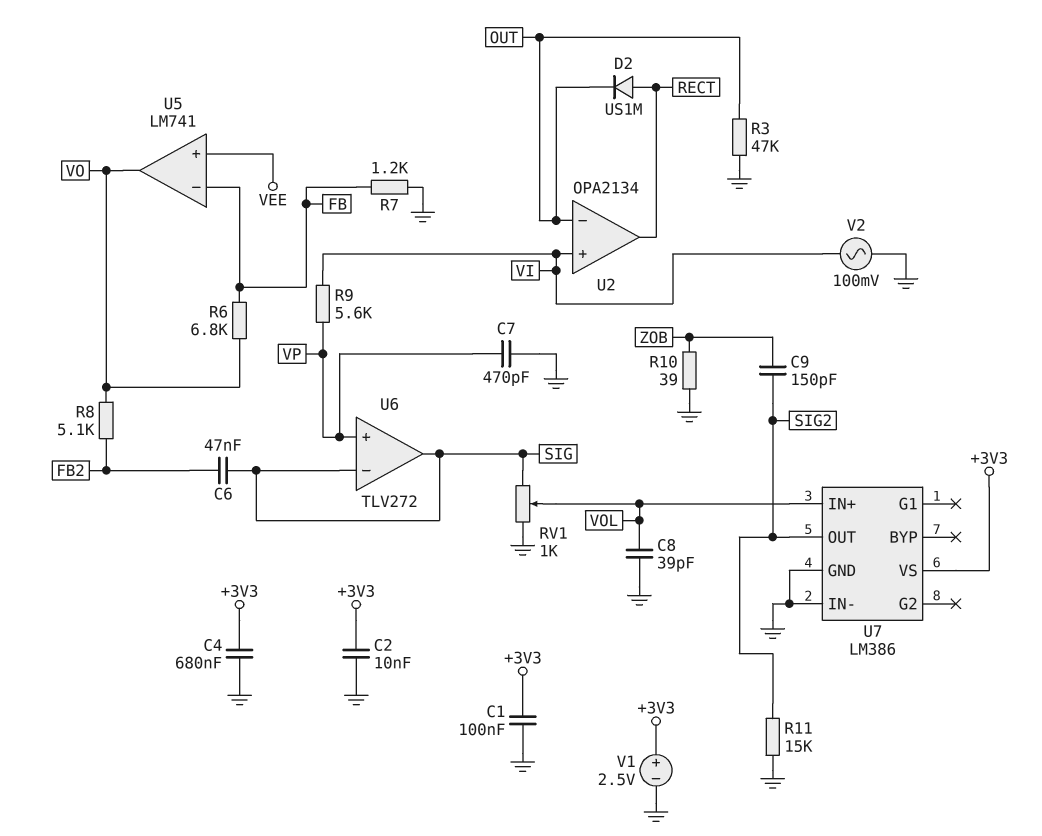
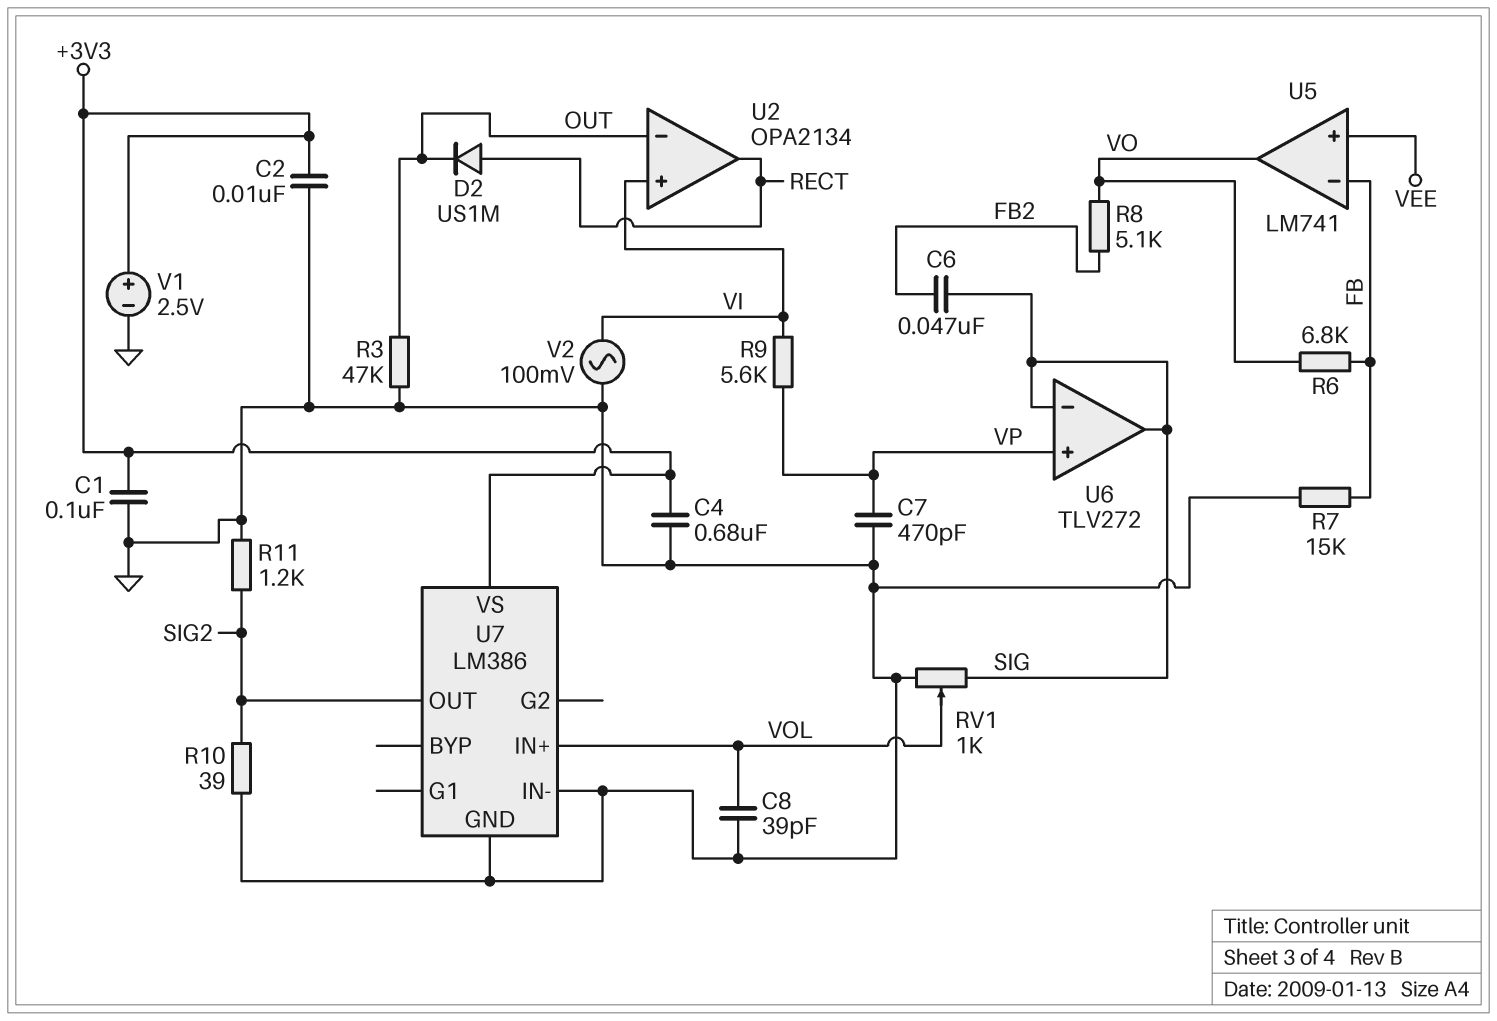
C9: 150pF (SIG2, ZOB) -> none
R7: 1.2k (FB, GND) -> 15k (FB, GND)
R10: 39 (GND, ZOB) -> 39 (GND, SIG2)
R11: 15k (GND, SIG2) -> 1.2k (GND, SIG2)

